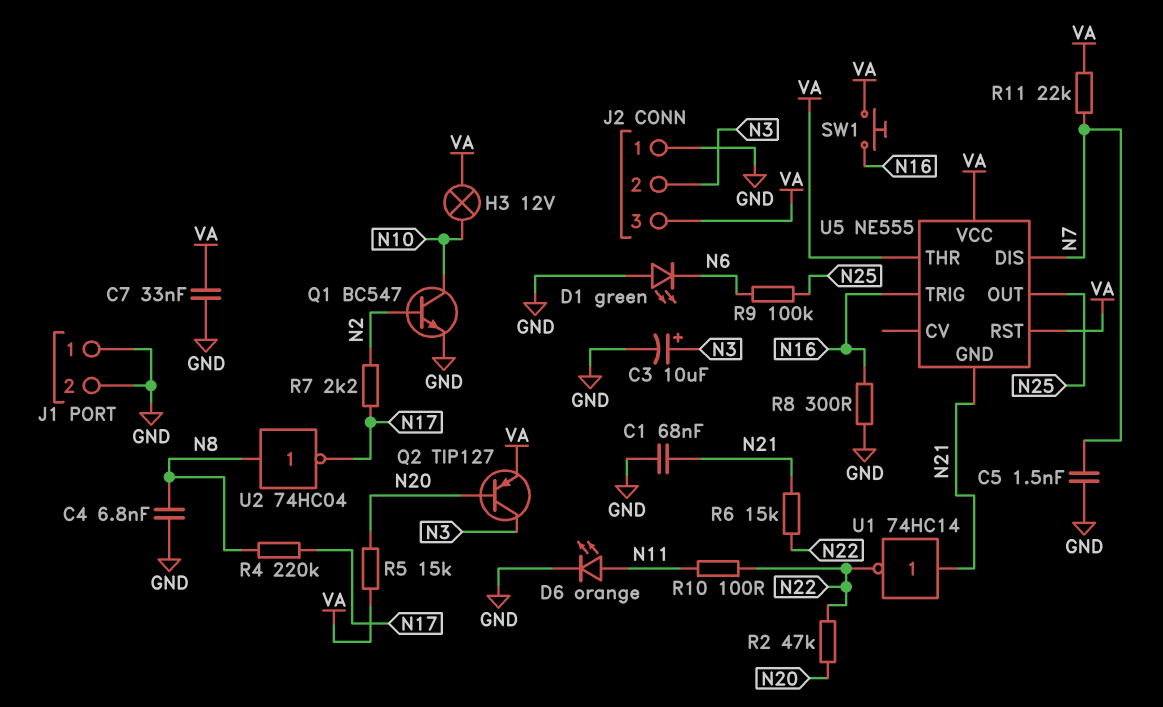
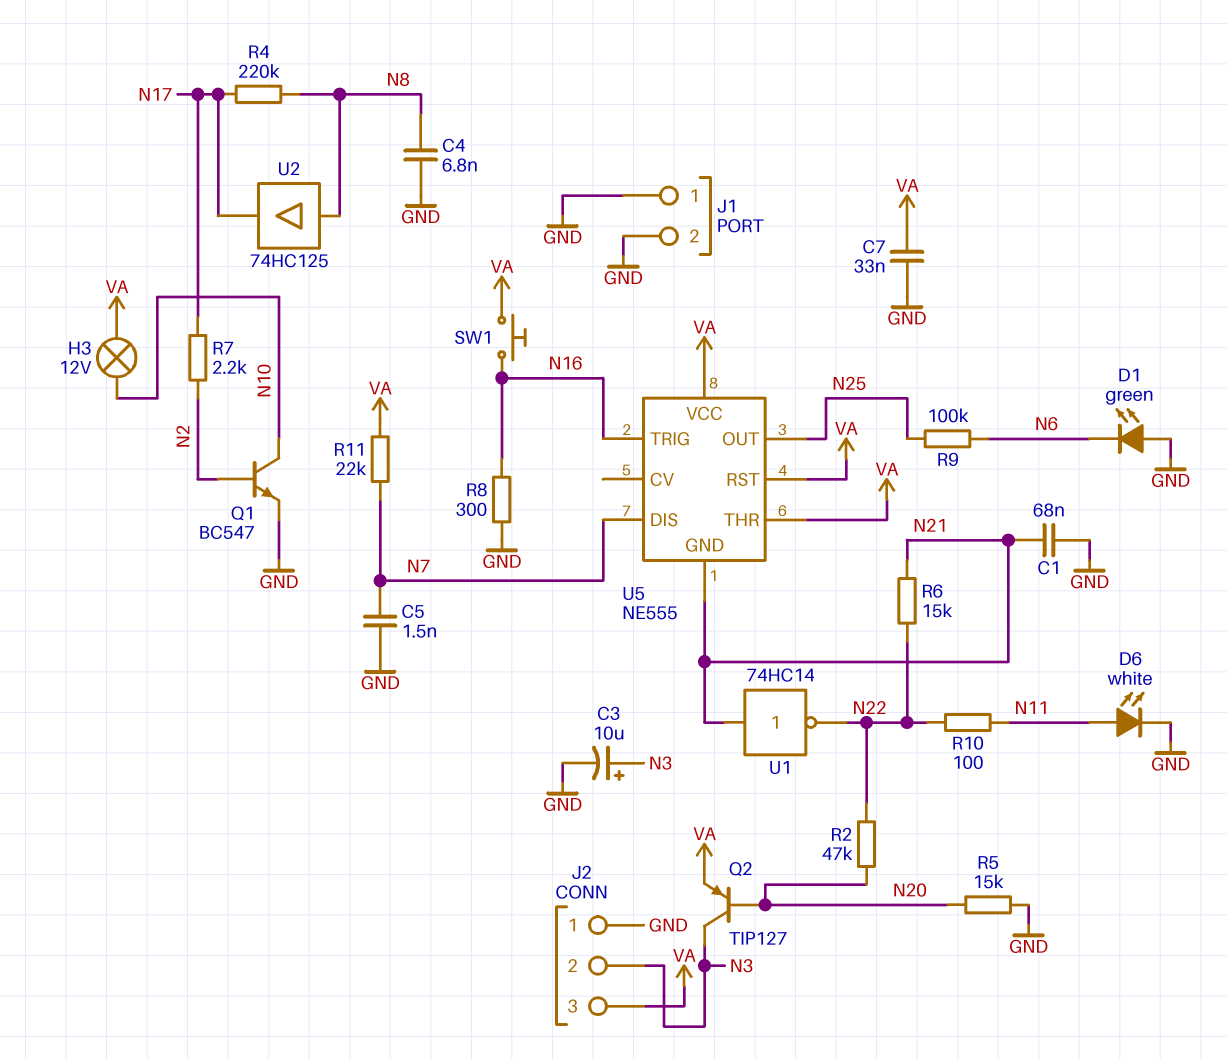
D6: LED orange (A N11, K GND) -> LED white (A N11, K GND)
R5: 15k (N20, VA) -> 15k (GND, N20)
U2: NOT 74HC04 (in N8, out N17) -> buffer 74HC125 (in N8, out N17)

